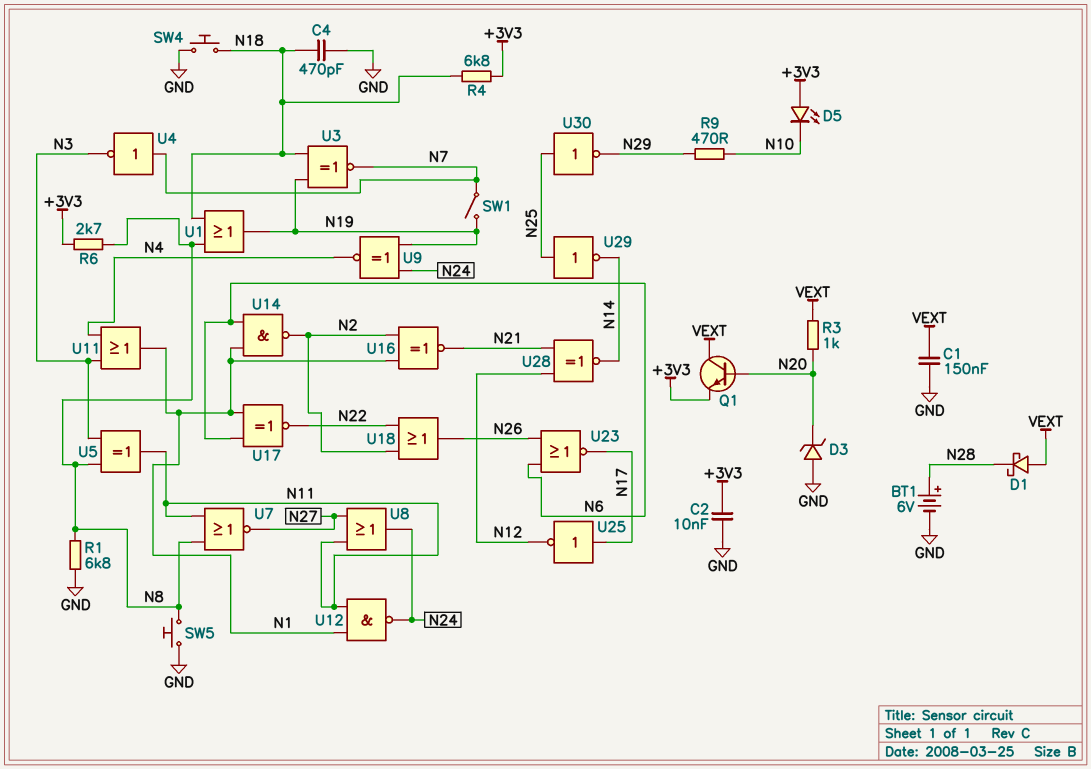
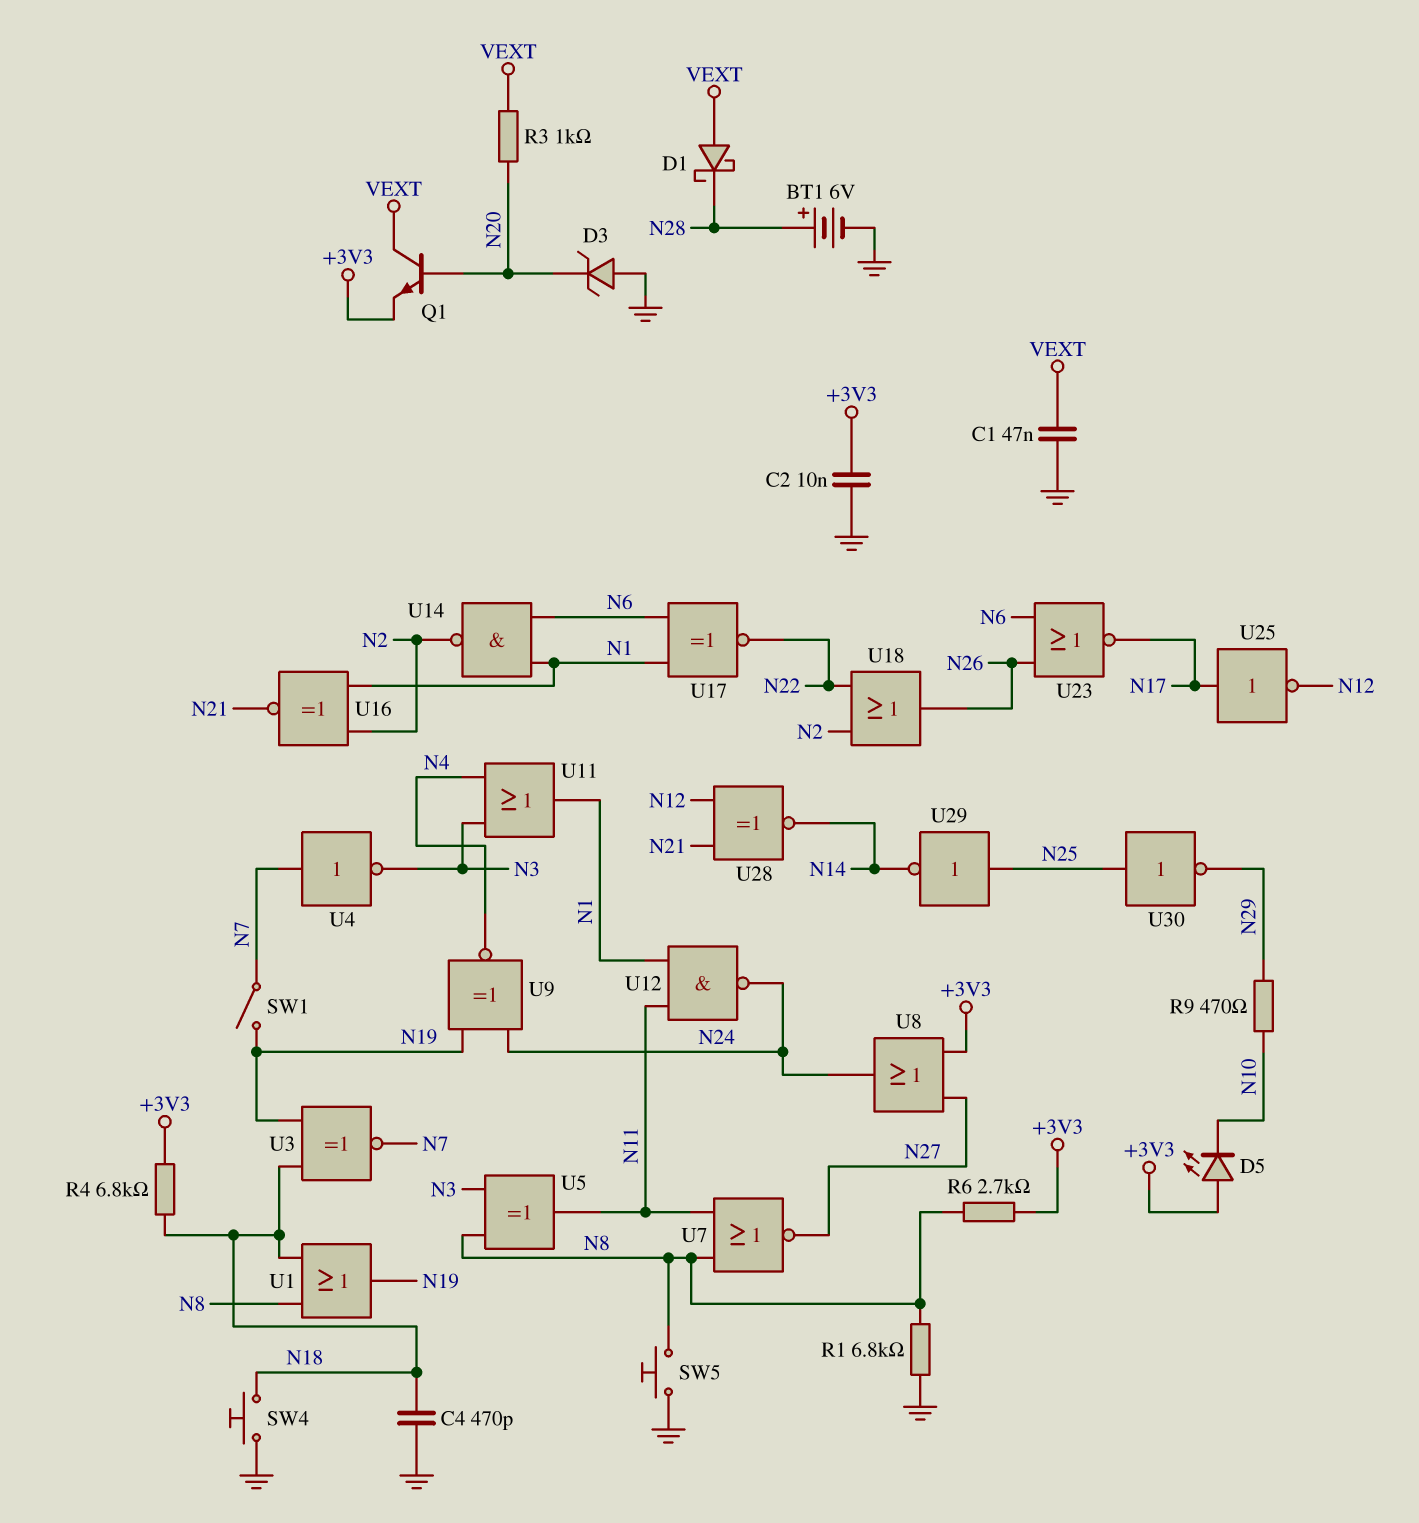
C1: 150nF (GND, VEXT) -> 47nF (GND, VEXT)
U8: OR (in N11, in N27, out N24) -> OR (in +3V3, in N27, out N24)

